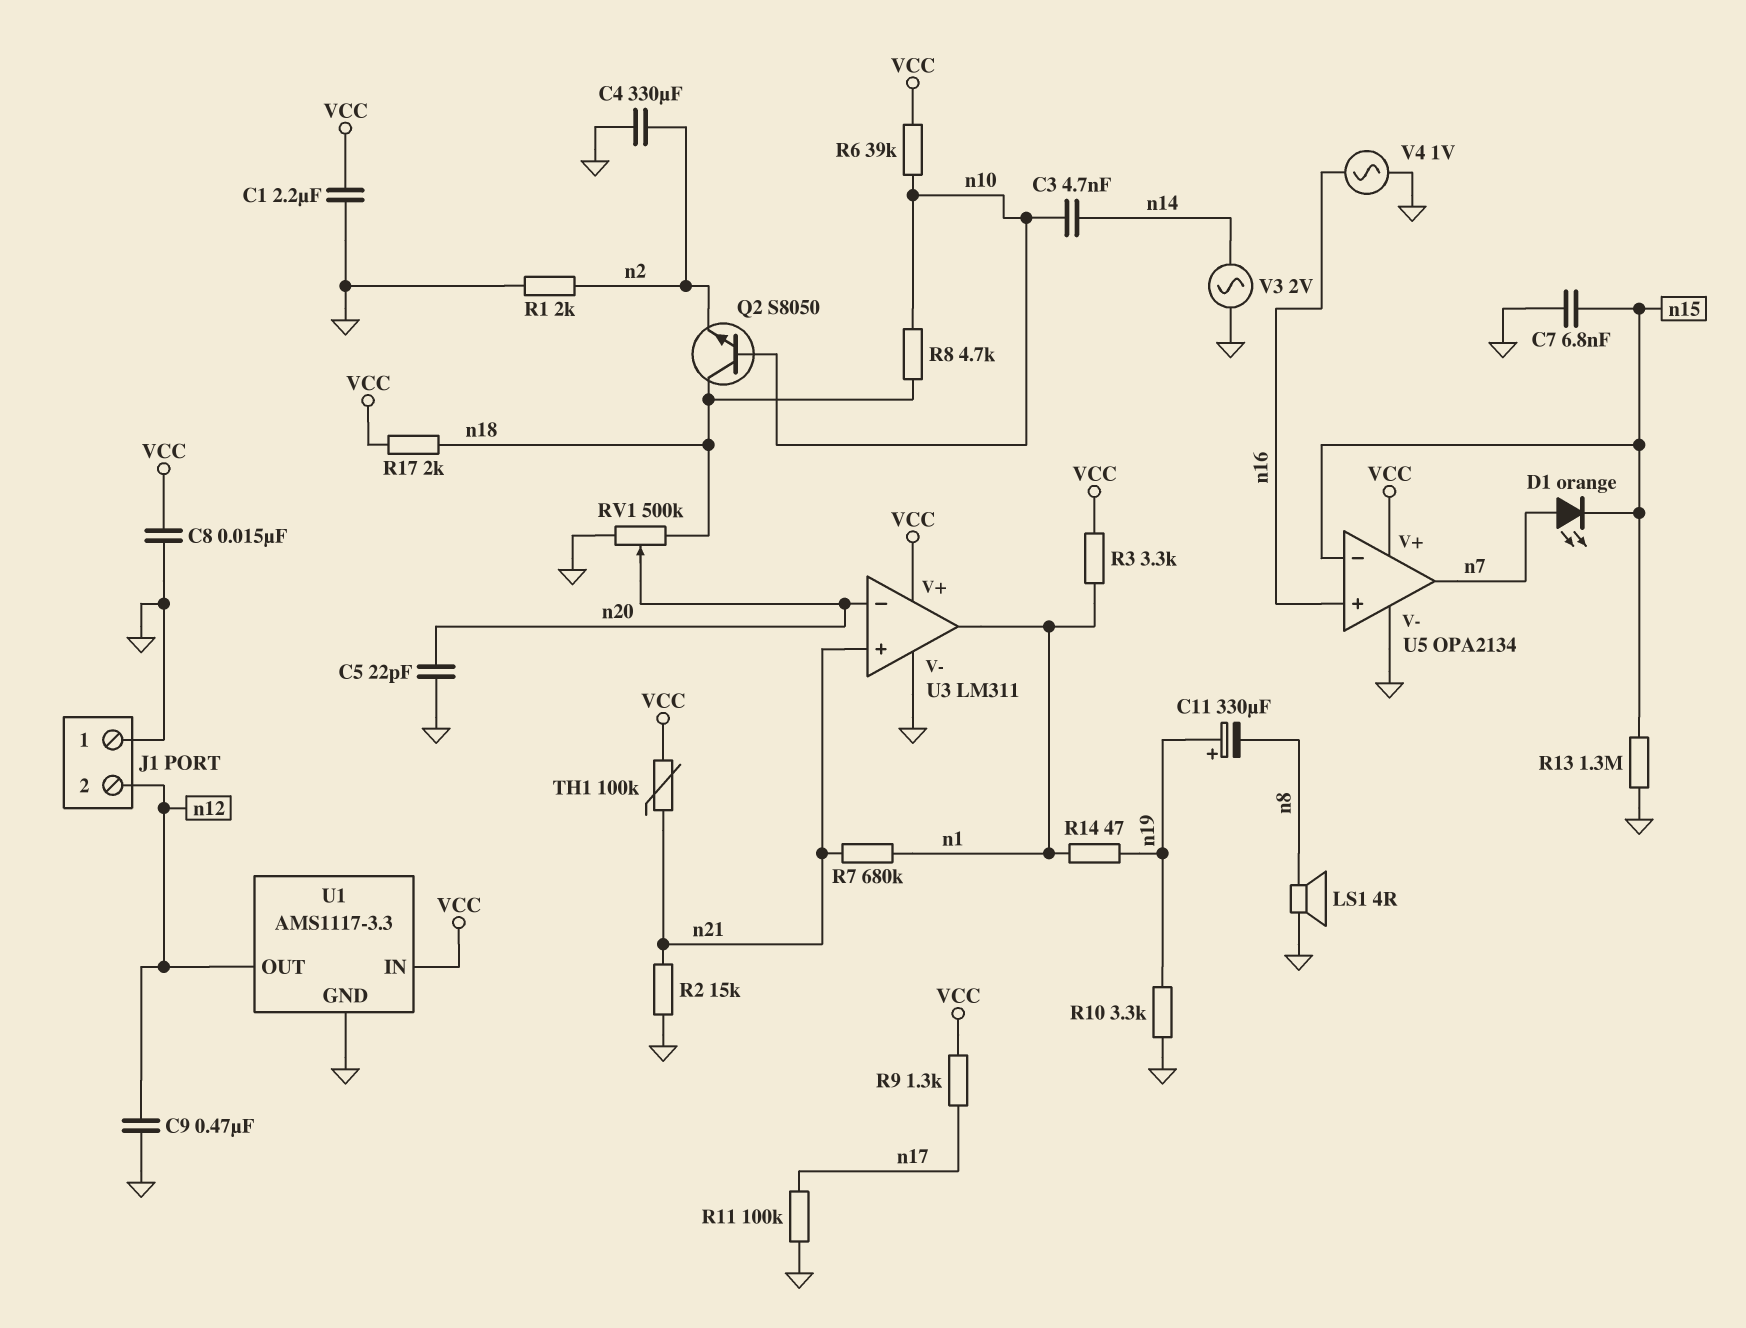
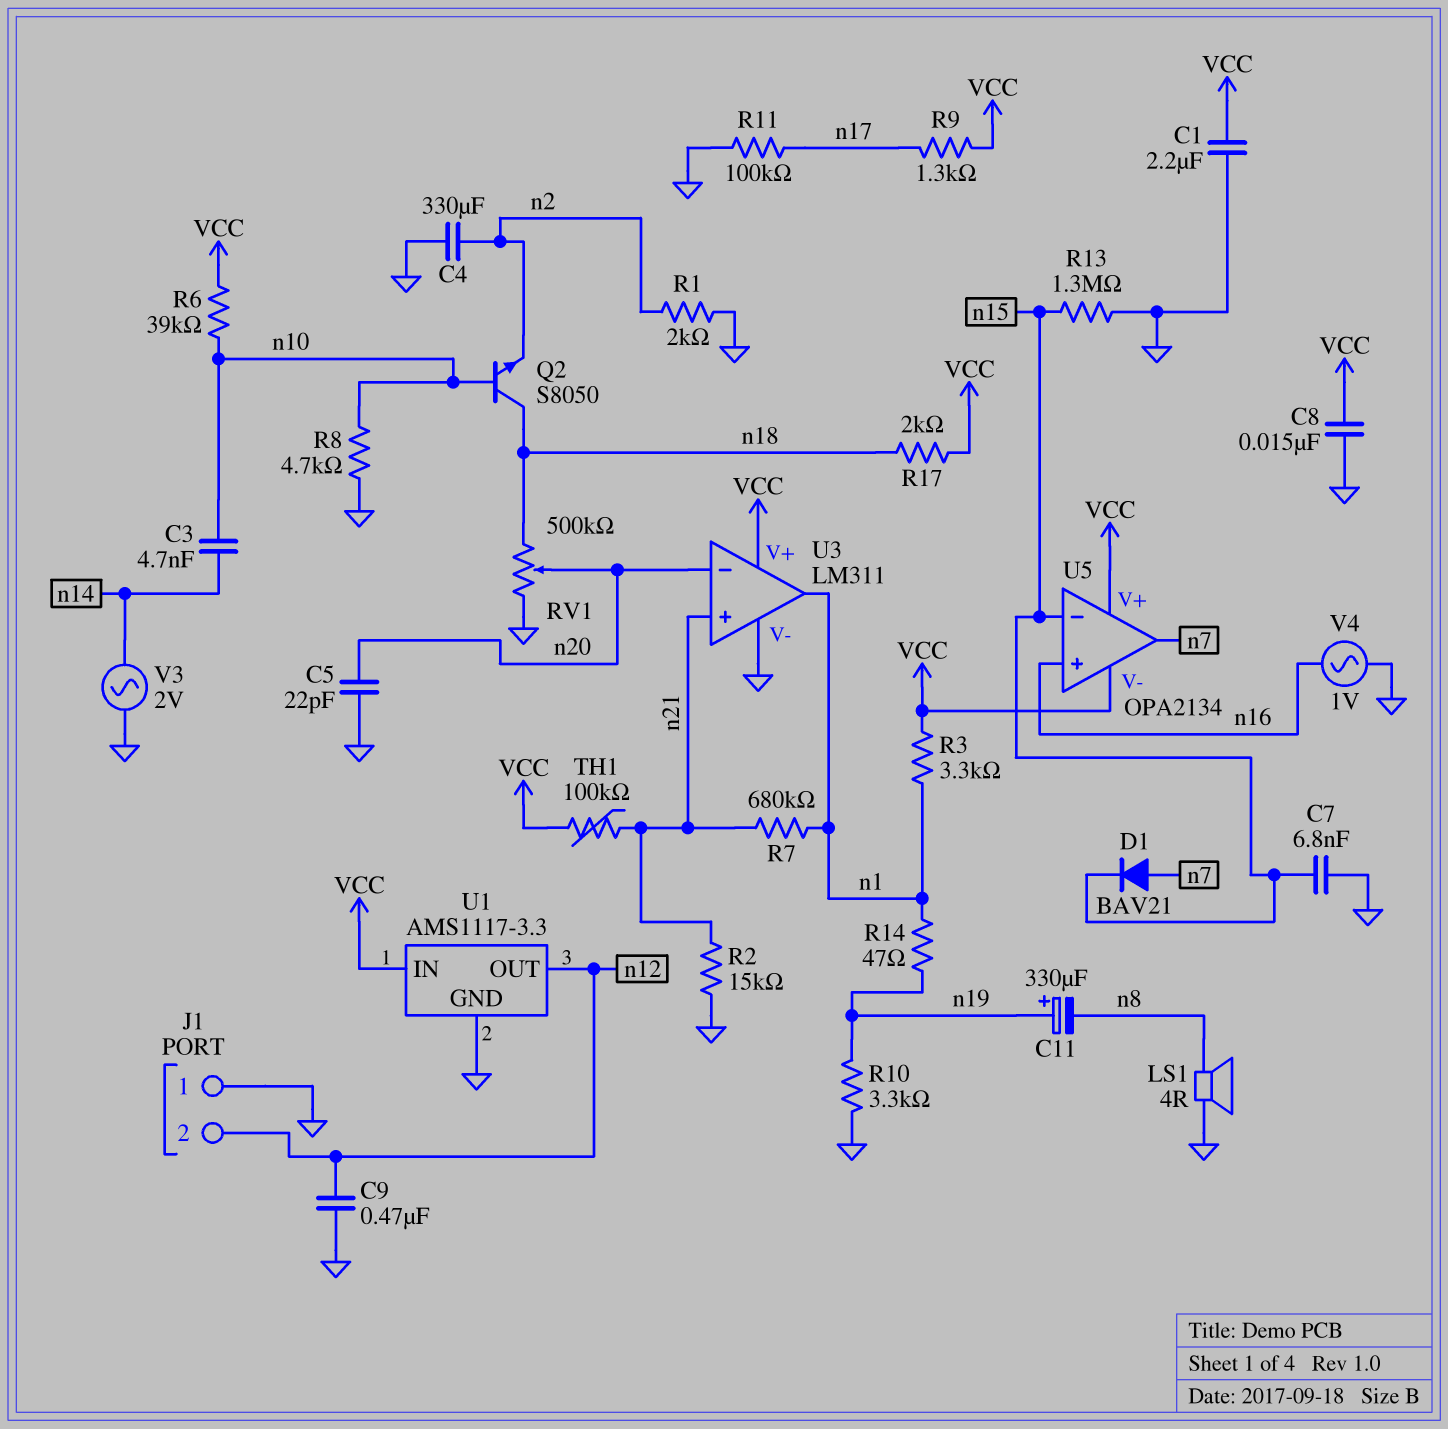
D1: LED orange (A n7, K n15) -> diode BAV21 (A n7, K n15)
R8: 4.7k (n10, n18) -> 4.7k (GND, n10)
U5 pin V-: GND -> VCC

